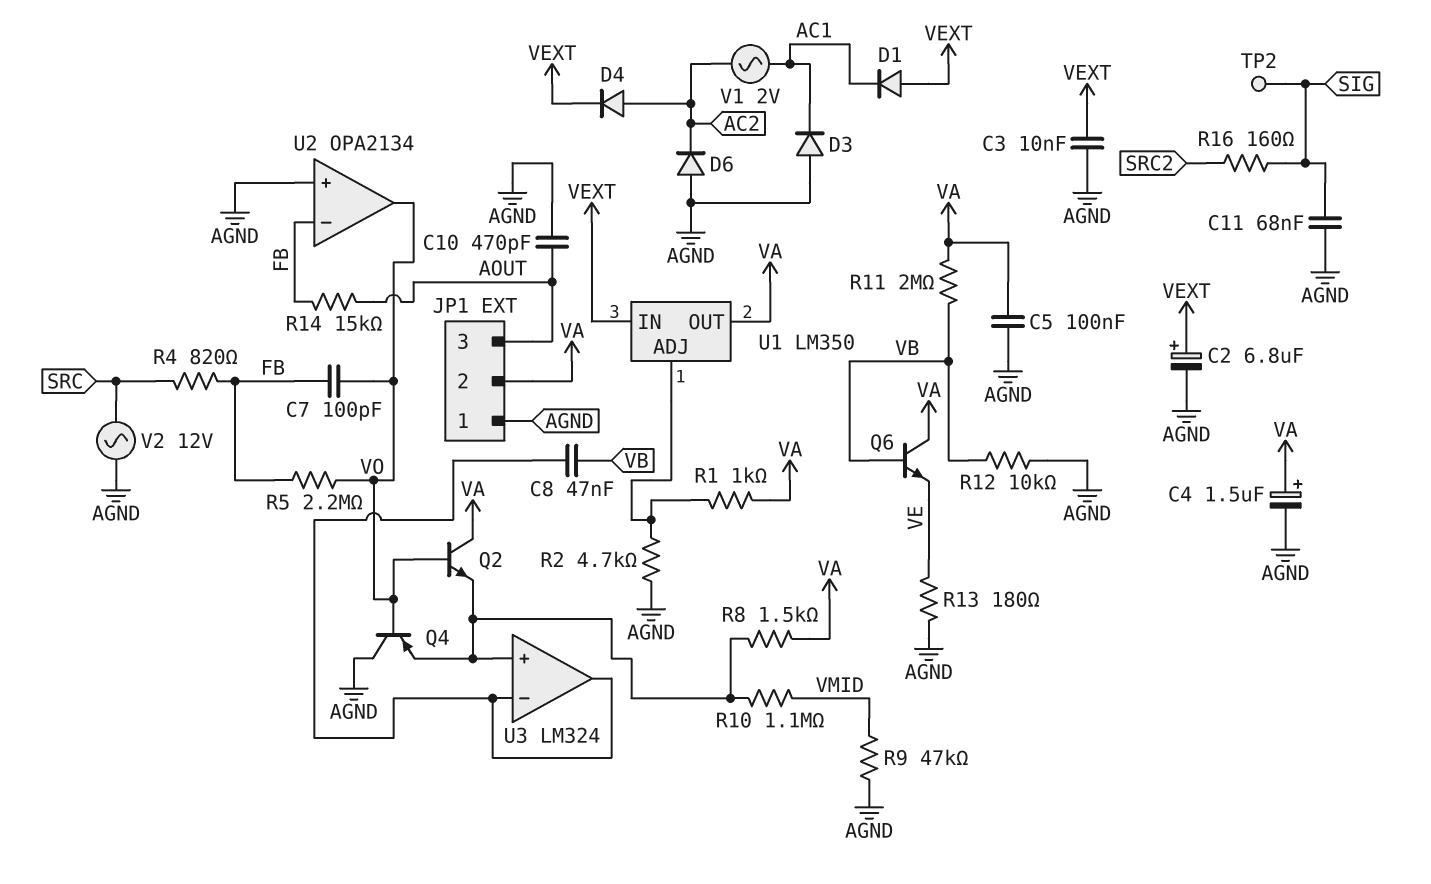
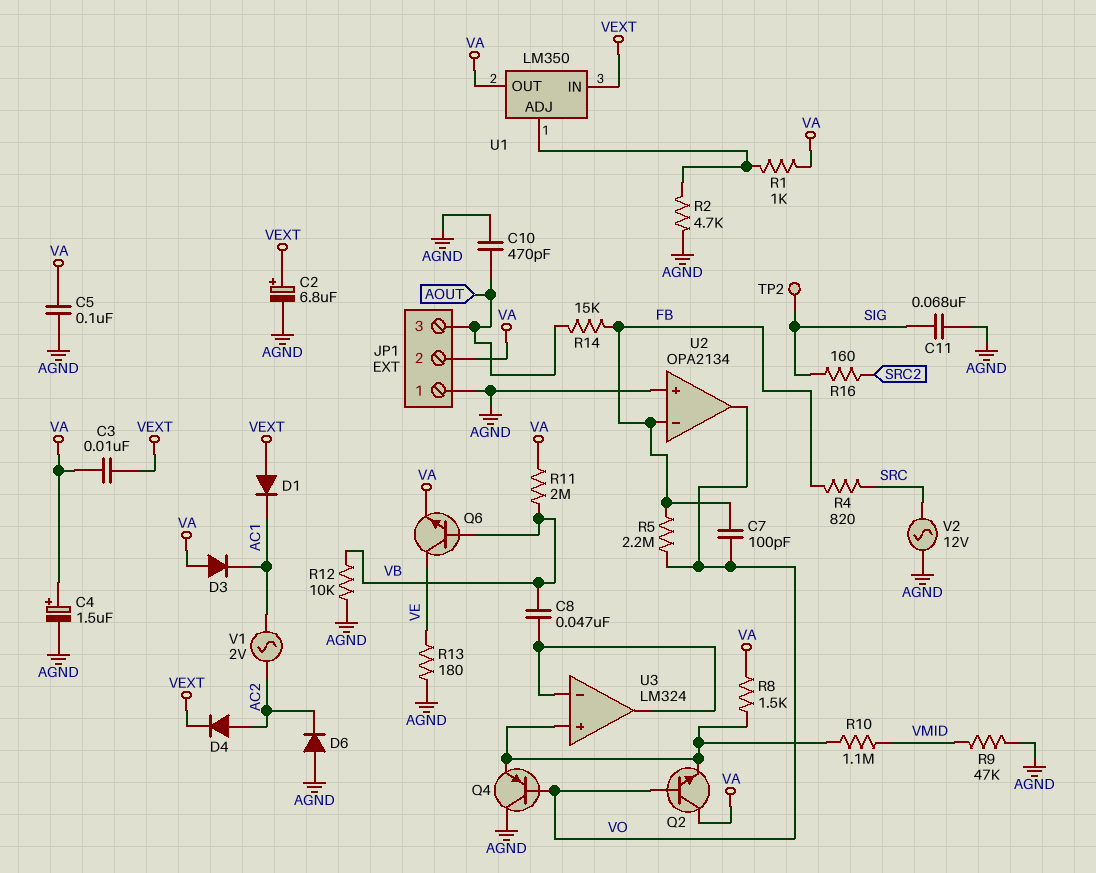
C3: 10nF (AGND, VEXT) -> 10nF (VA, VEXT)
D3: diode (A AGND, K AC1) -> diode (A VA, K AC1)
Q6: NPN (B VB, C VA, E VE) -> NPN (B VB, C VE, E VA)

